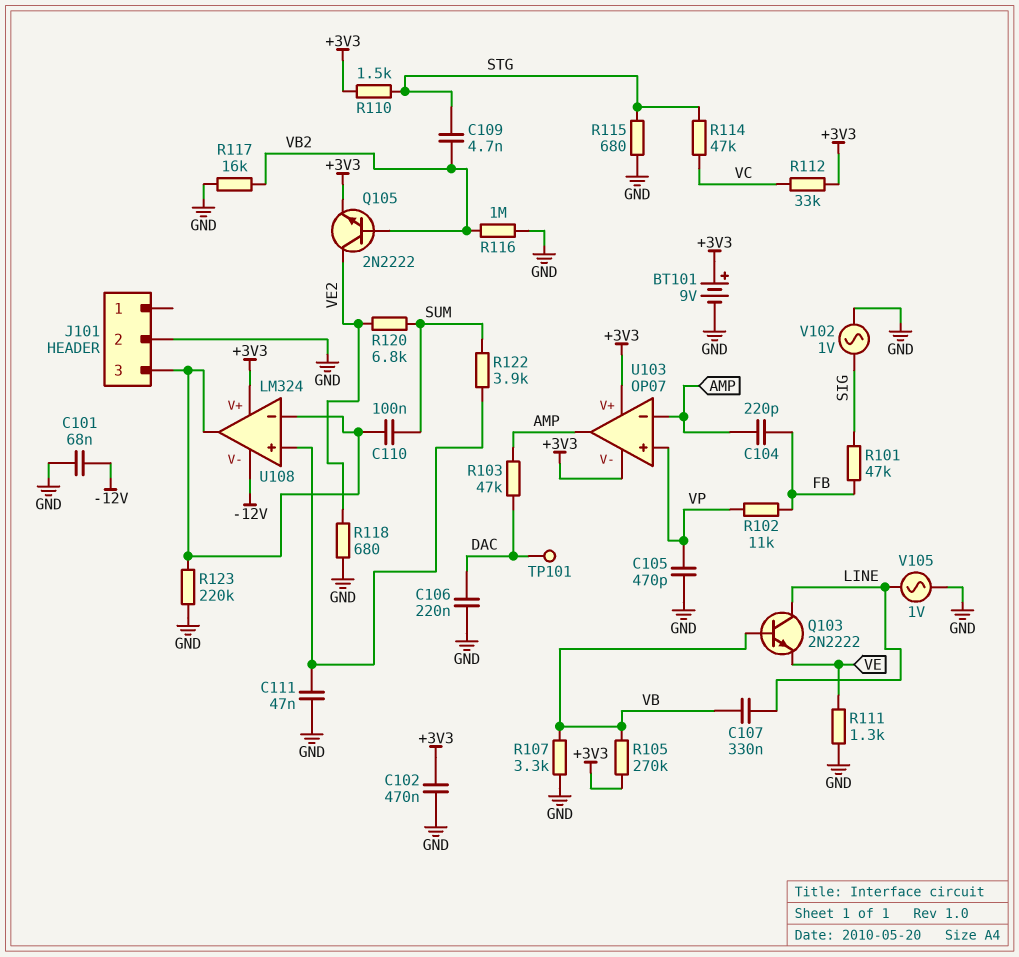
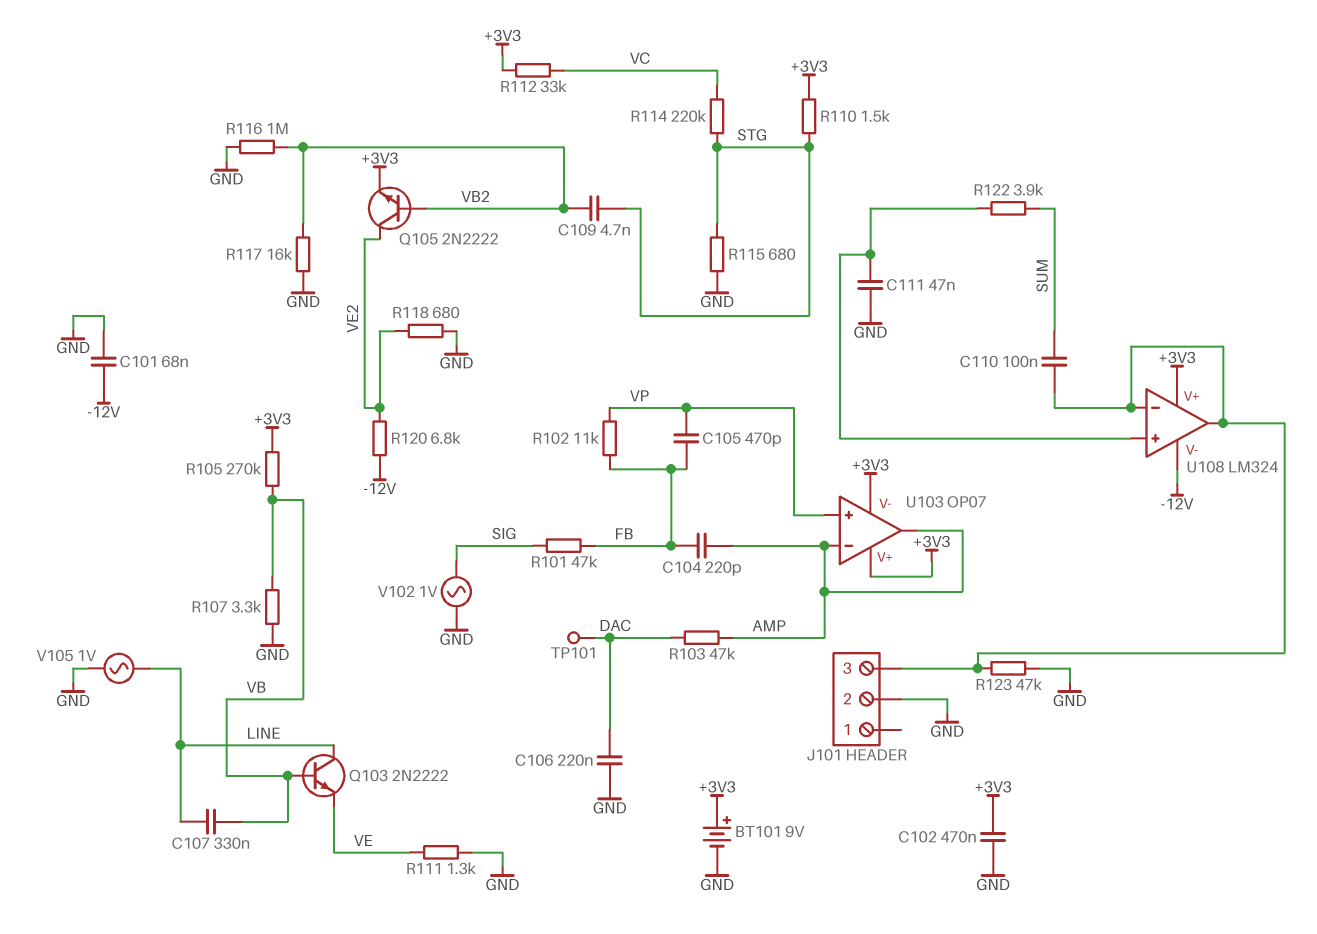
C105: 470pF (GND, VP) -> 470pF (FB, VP)
R114: 47k (STG, VC) -> 220k (STG, VC)
R120: 6.8k (SUM, VE2) -> 6.8k (-12V, VE2)
R123: 220k (GND, J101/3) -> 47k (GND, J101/3)

